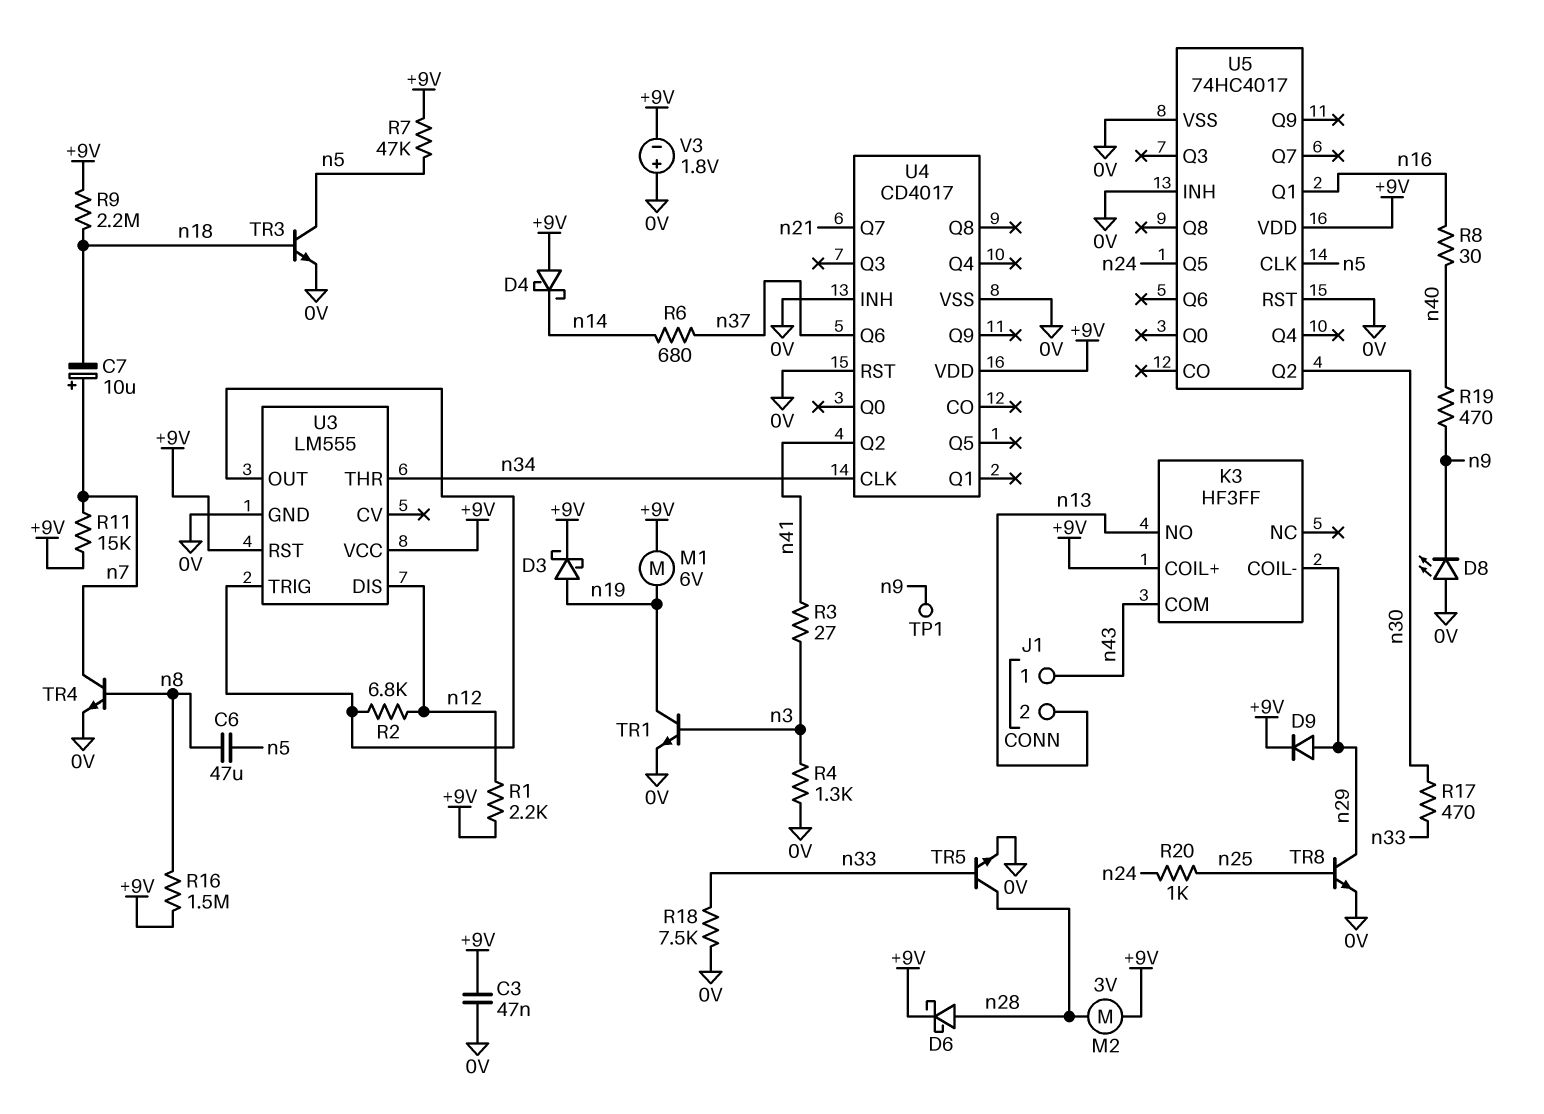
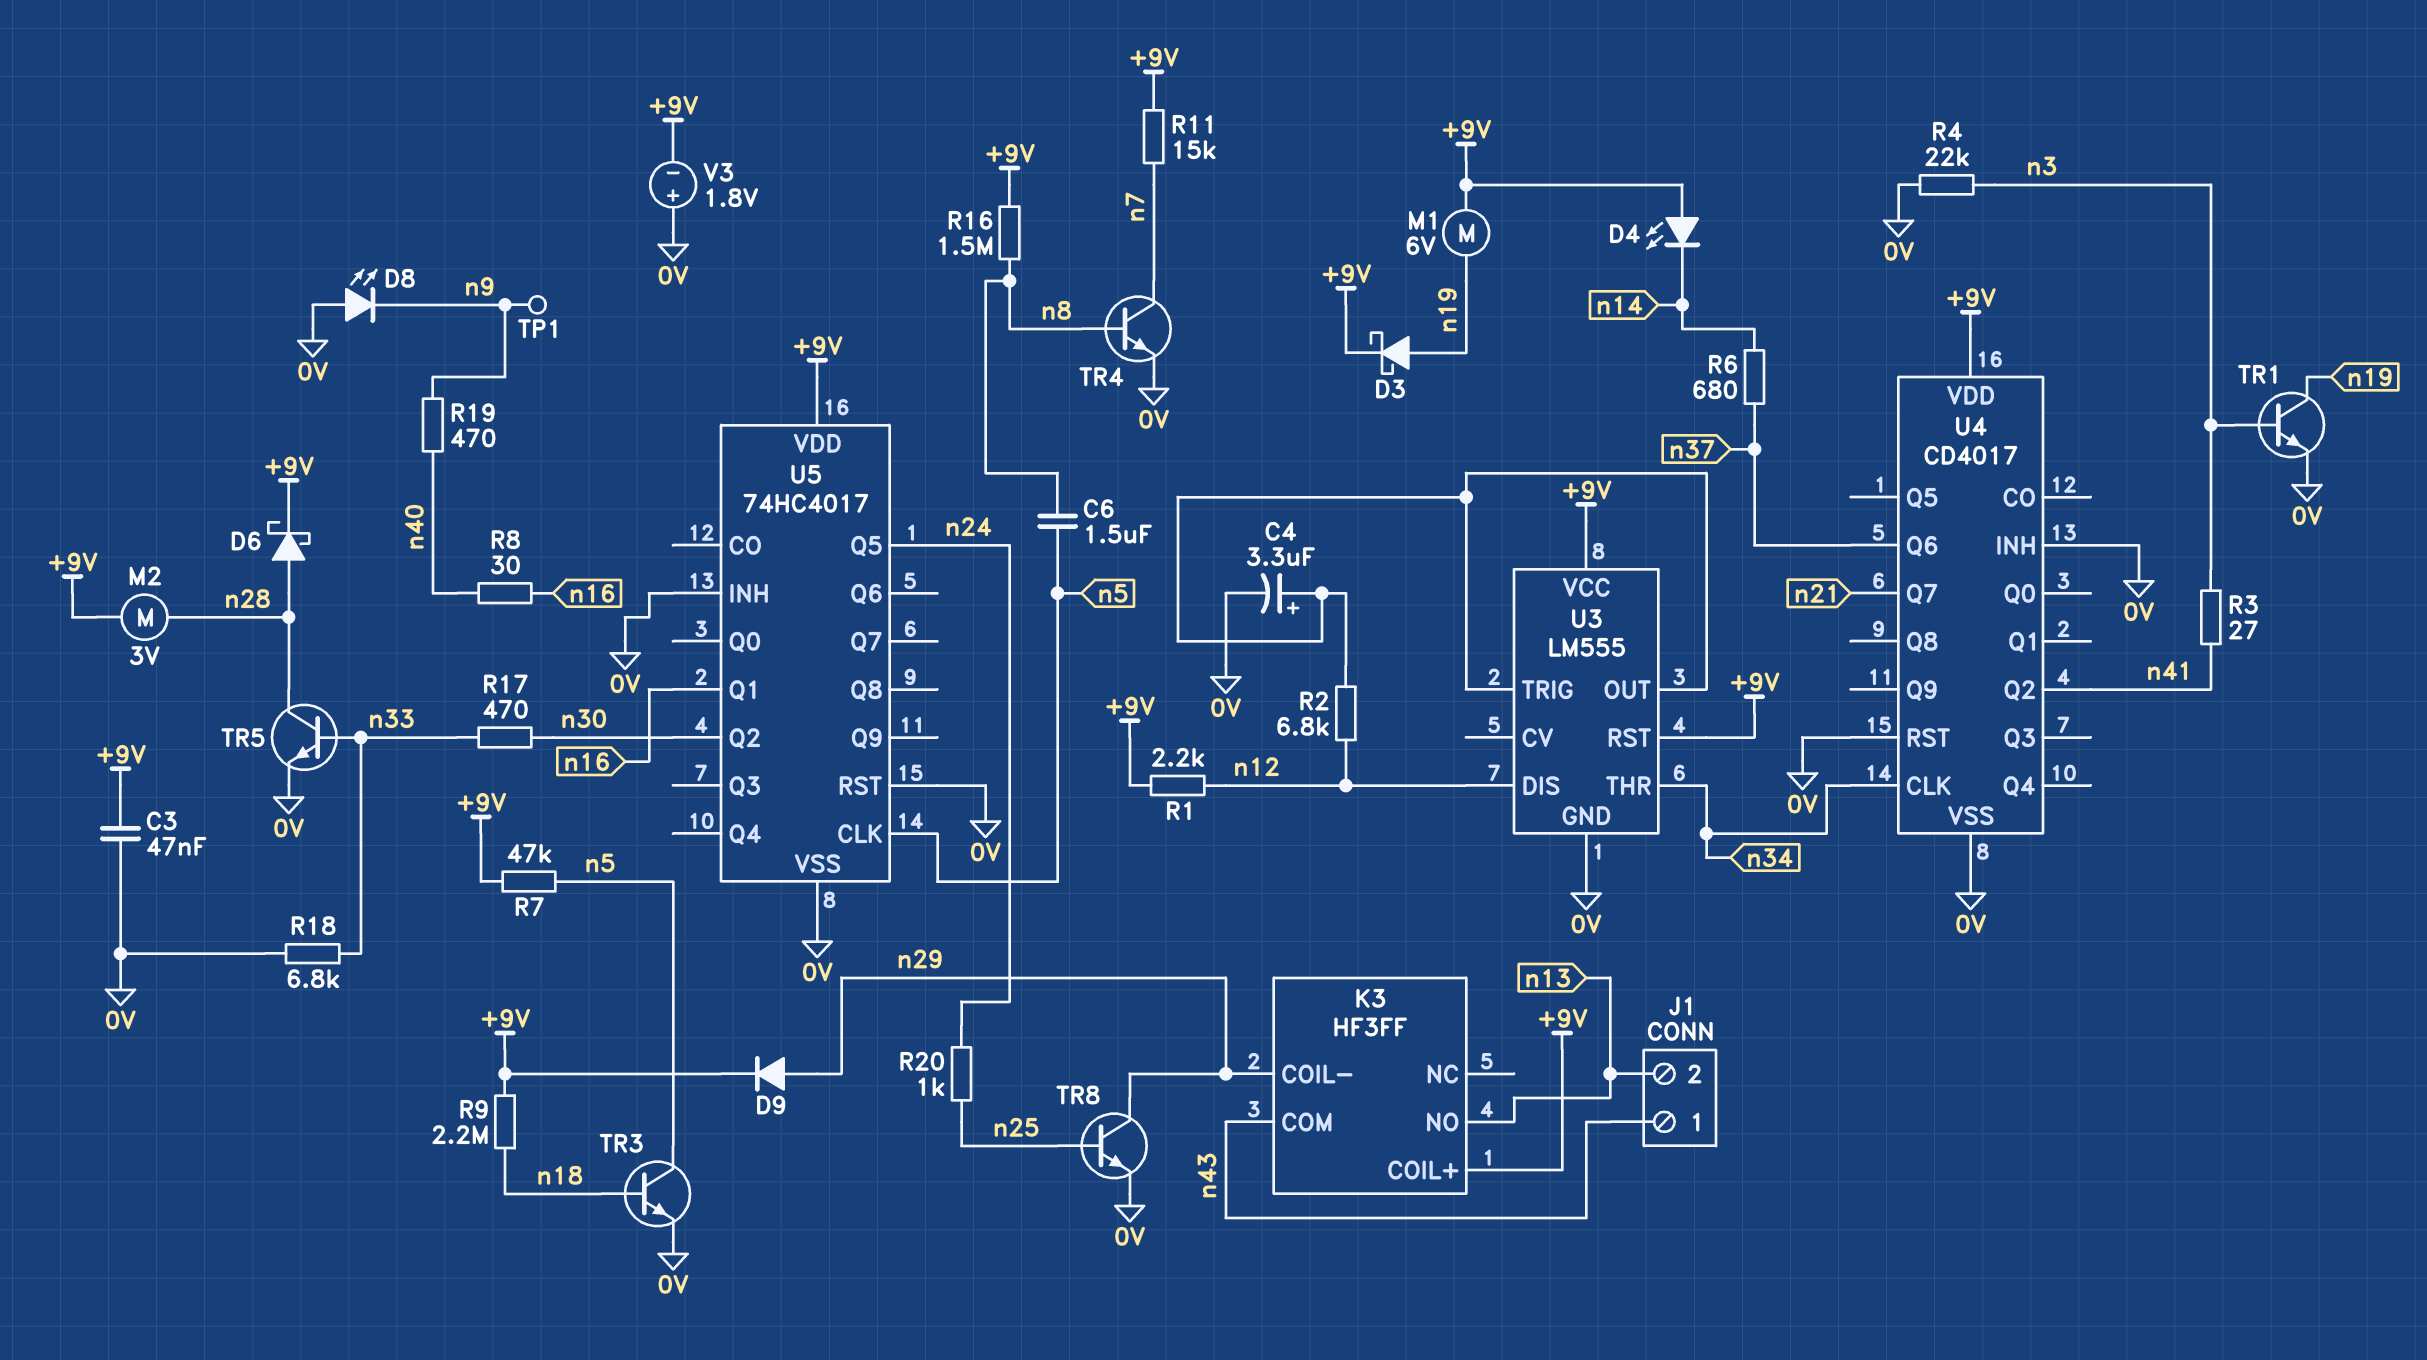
C4: none -> 3.3uF (plus U3/OUT, minus 0V)
C6: 47uF (n5, n8) -> 1.5uF (n5, n8)
C7: 10uF (plus n7, minus n18) -> none
D4: schottky (A +9V, K n14) -> LED (A +9V, K n14)
R4: 1.3k (0V, n3) -> 22k (0V, n3)
R18: 7.5k (0V, n33) -> 6.8k (0V, n33)

